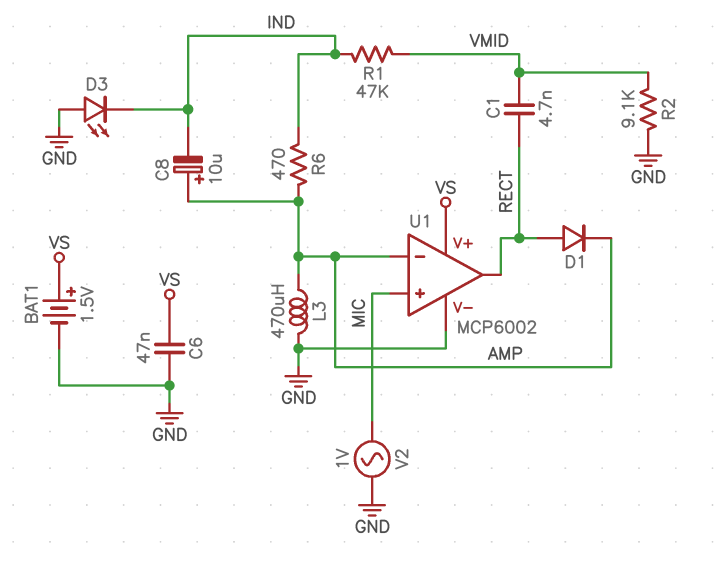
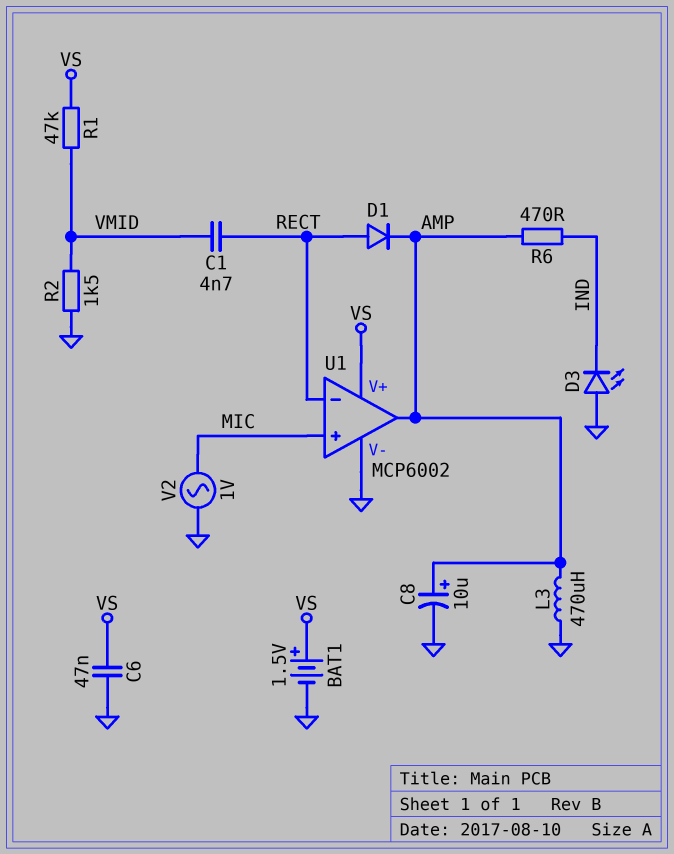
C8: 10uF (plus AMP, minus IND) -> 10uF (plus AMP, minus GND)
R1: 47k (IND, VMID) -> 47k (VMID, VS)
R2: 9.1k (GND, VMID) -> 1.5k (GND, VMID)
U1 pin in-: AMP -> RECT
U1 pin out: RECT -> AMP

